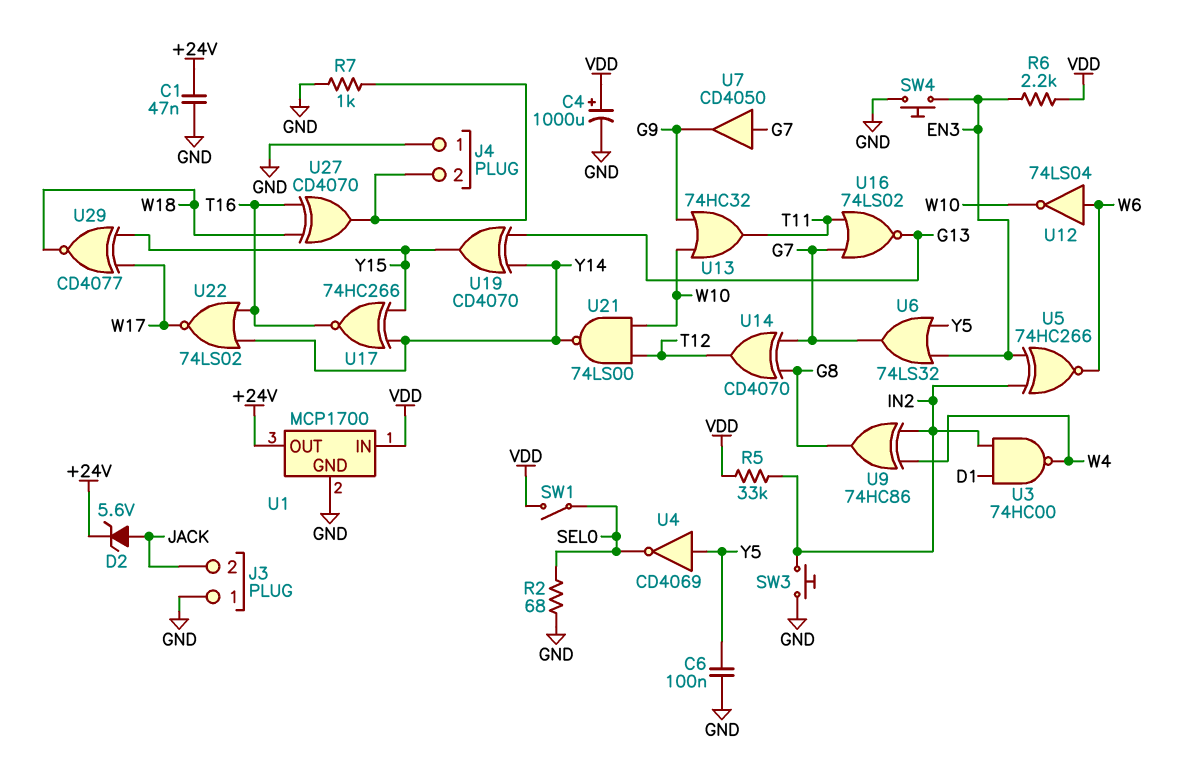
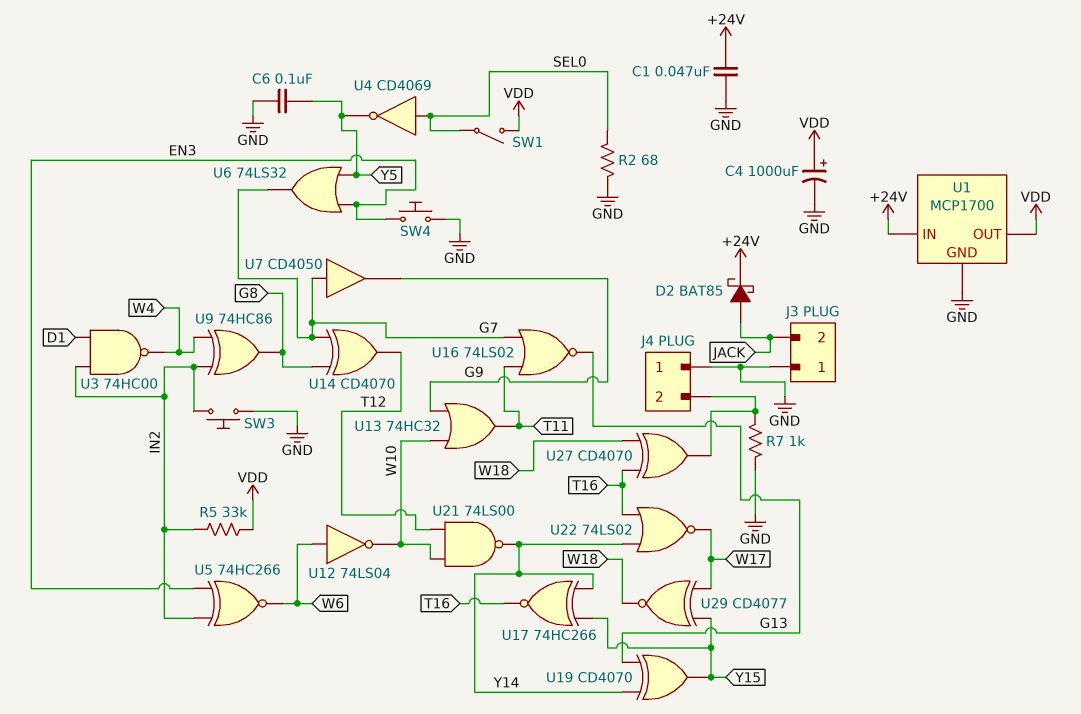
D2: zener 5.6V (A JACK, K +24V) -> schottky BAT85 (A JACK, K +24V)
R6: 2.2k (EN3, VDD) -> none
U1 pin IN: VDD -> +24V
U1 pin OUT: +24V -> VDD
U4: NOT CD4069 (in Y5, out SEL0) -> NOT CD4069 (in SEL0, out Y5)

